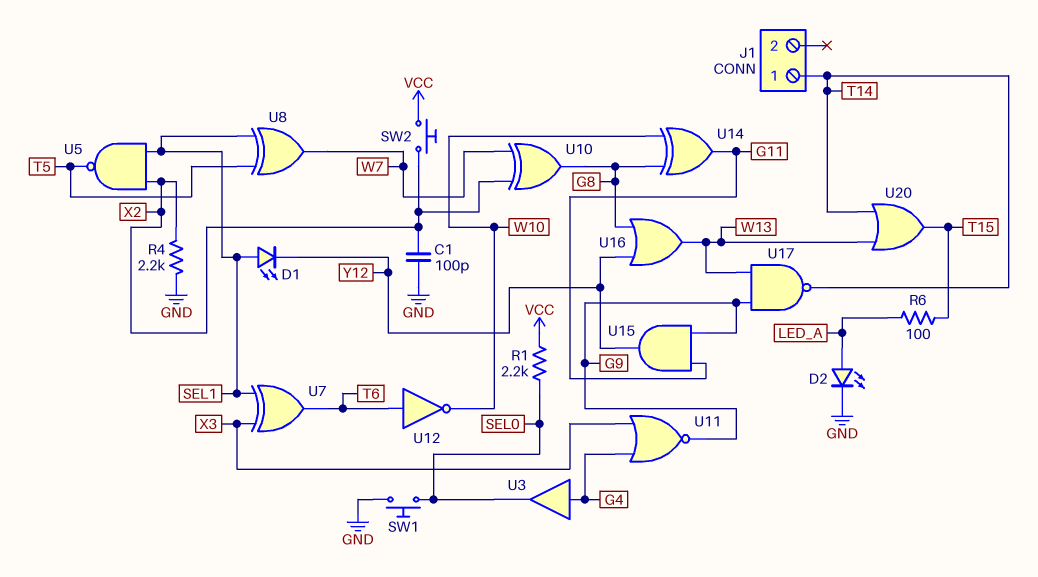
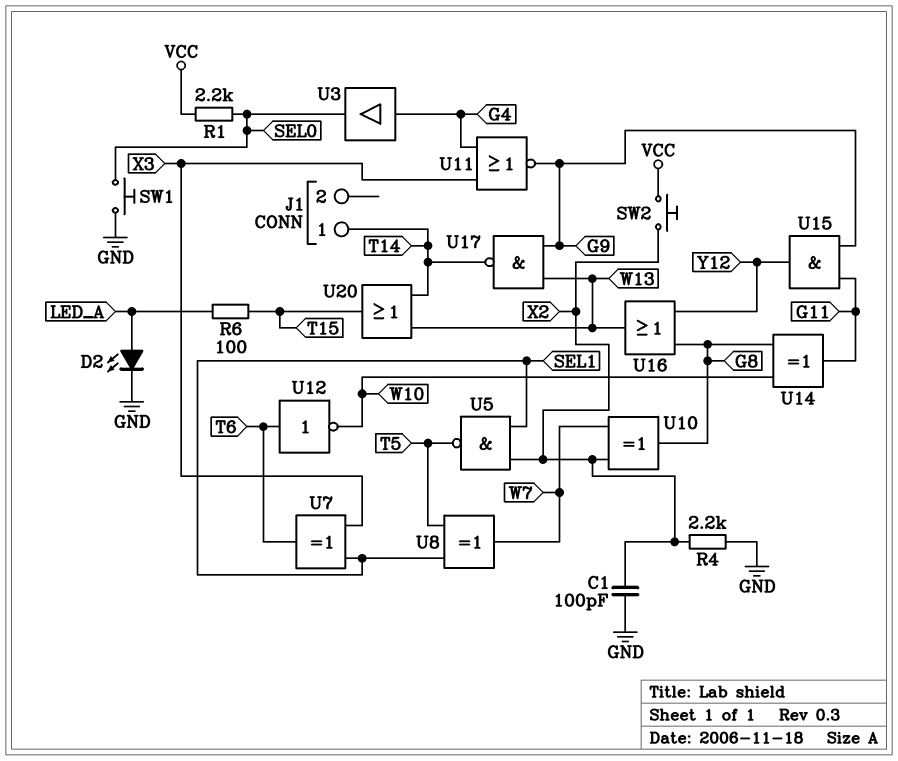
D1: LED (A SEL1, K Y12) -> none

